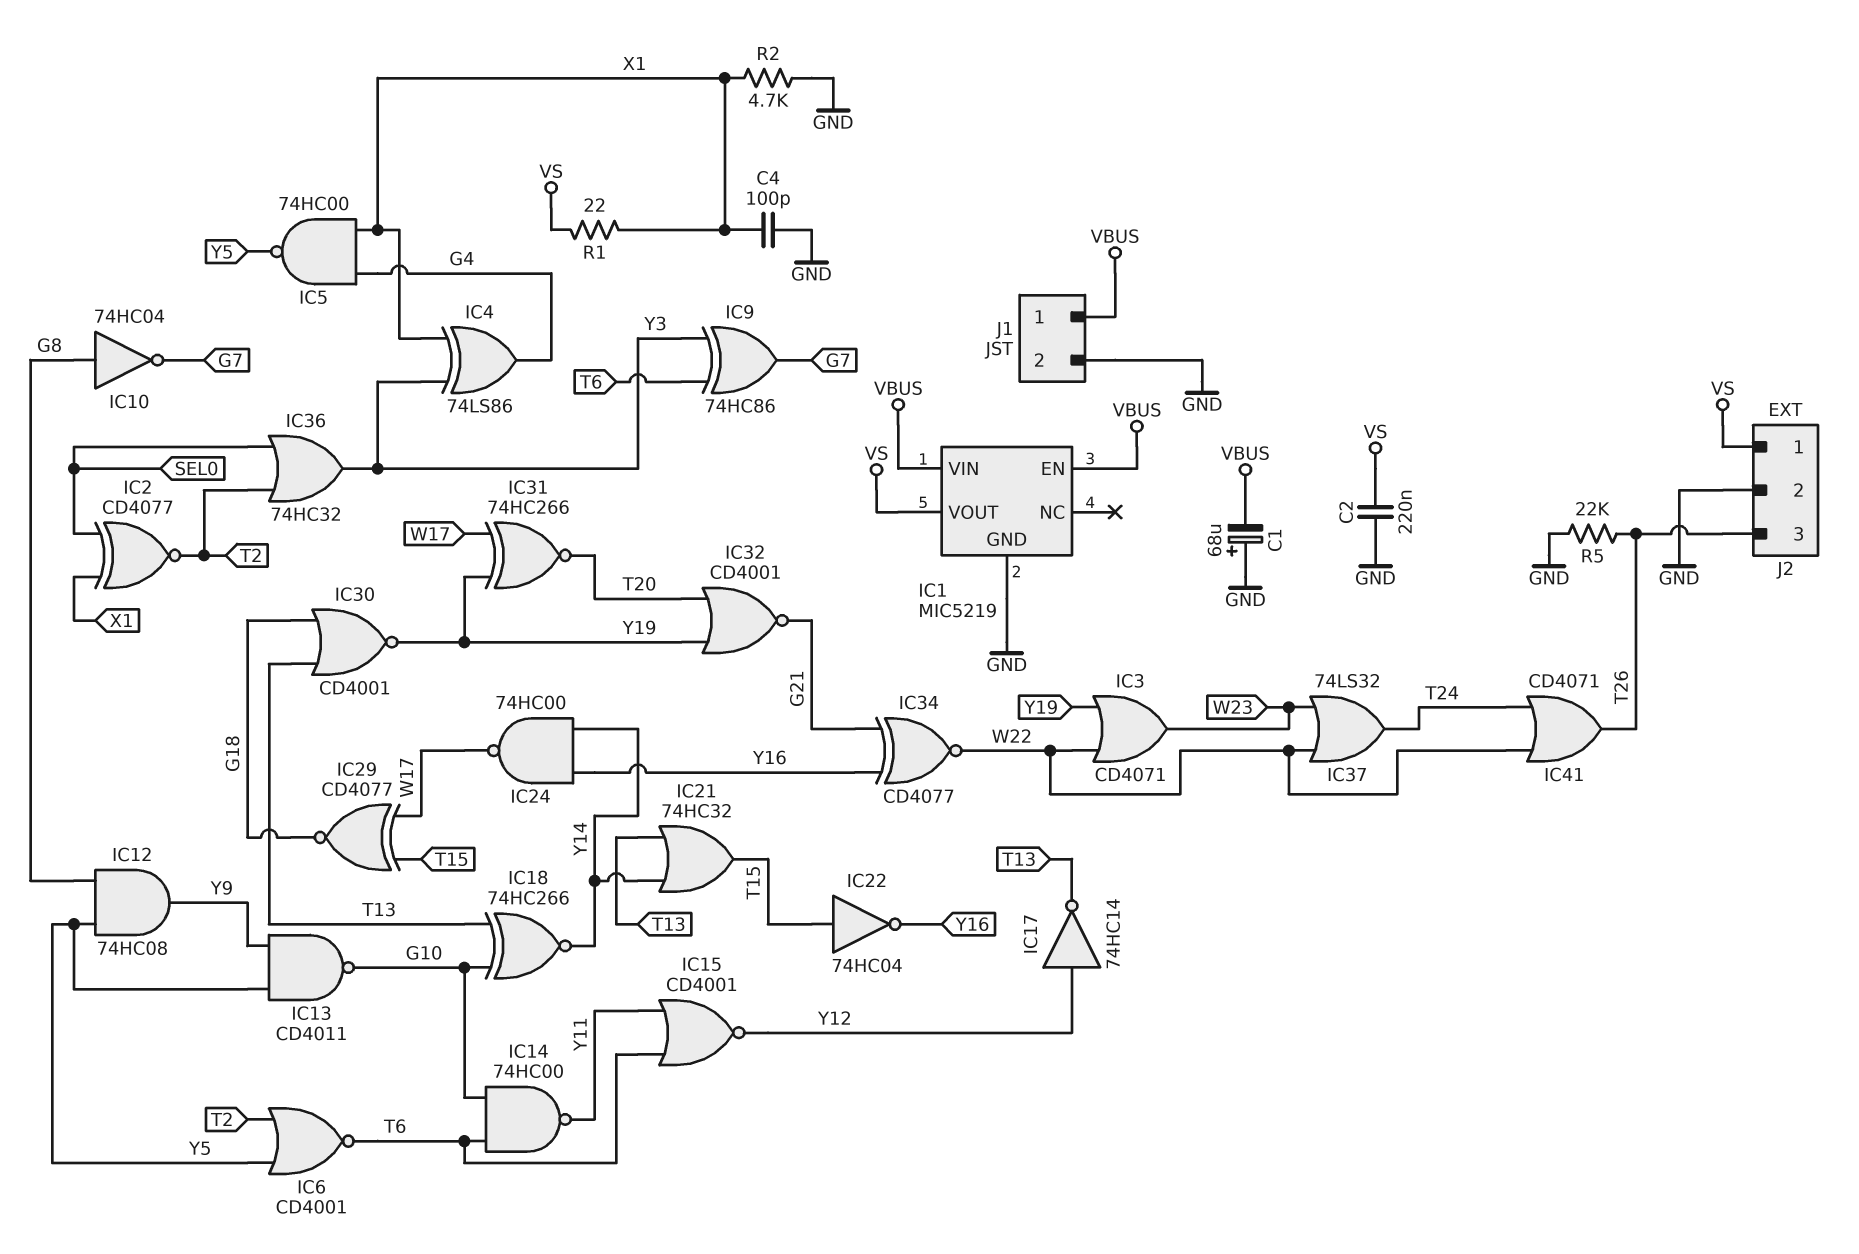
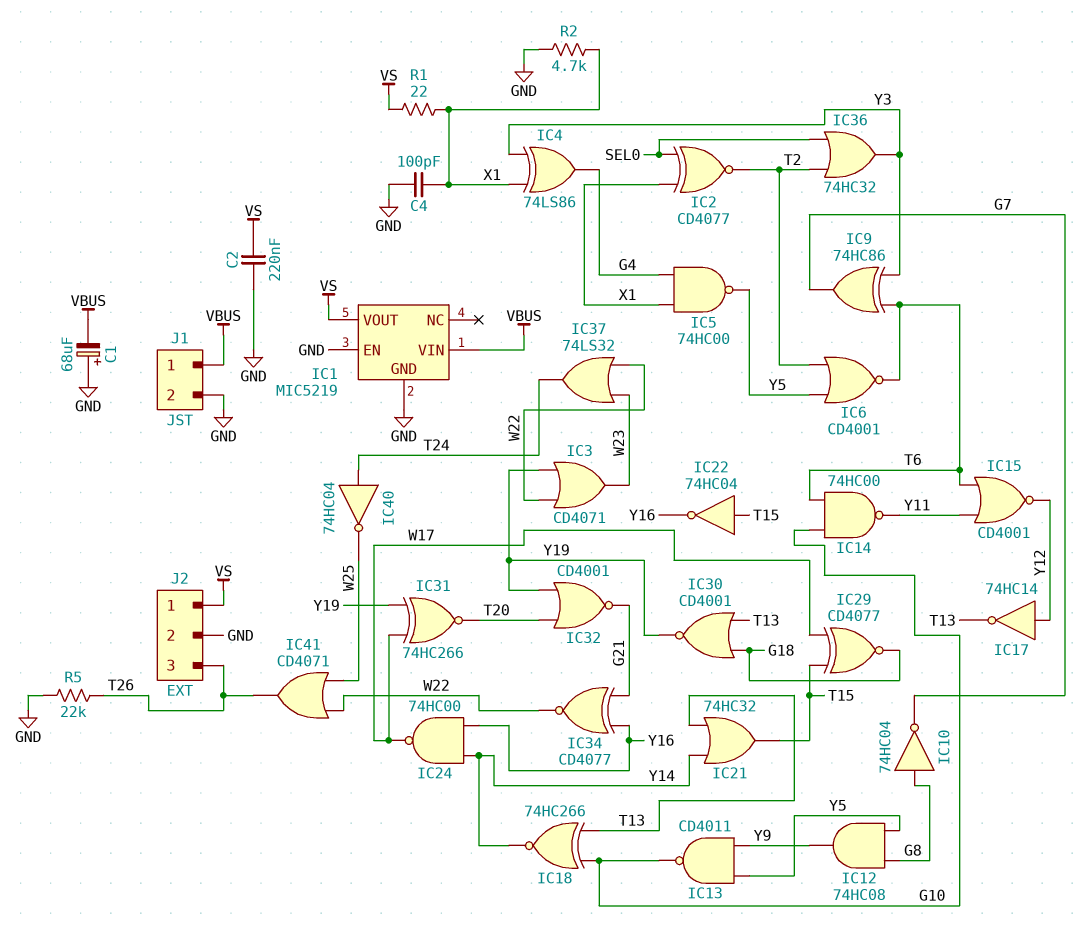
IC1 pin EN: VBUS -> GND
IC40: none -> NOT 74HC04 (in T24, out W25)
IC41: OR CD4071 (in T24, in W22, out T26) -> OR CD4071 (in W22, in W25, out T26)

